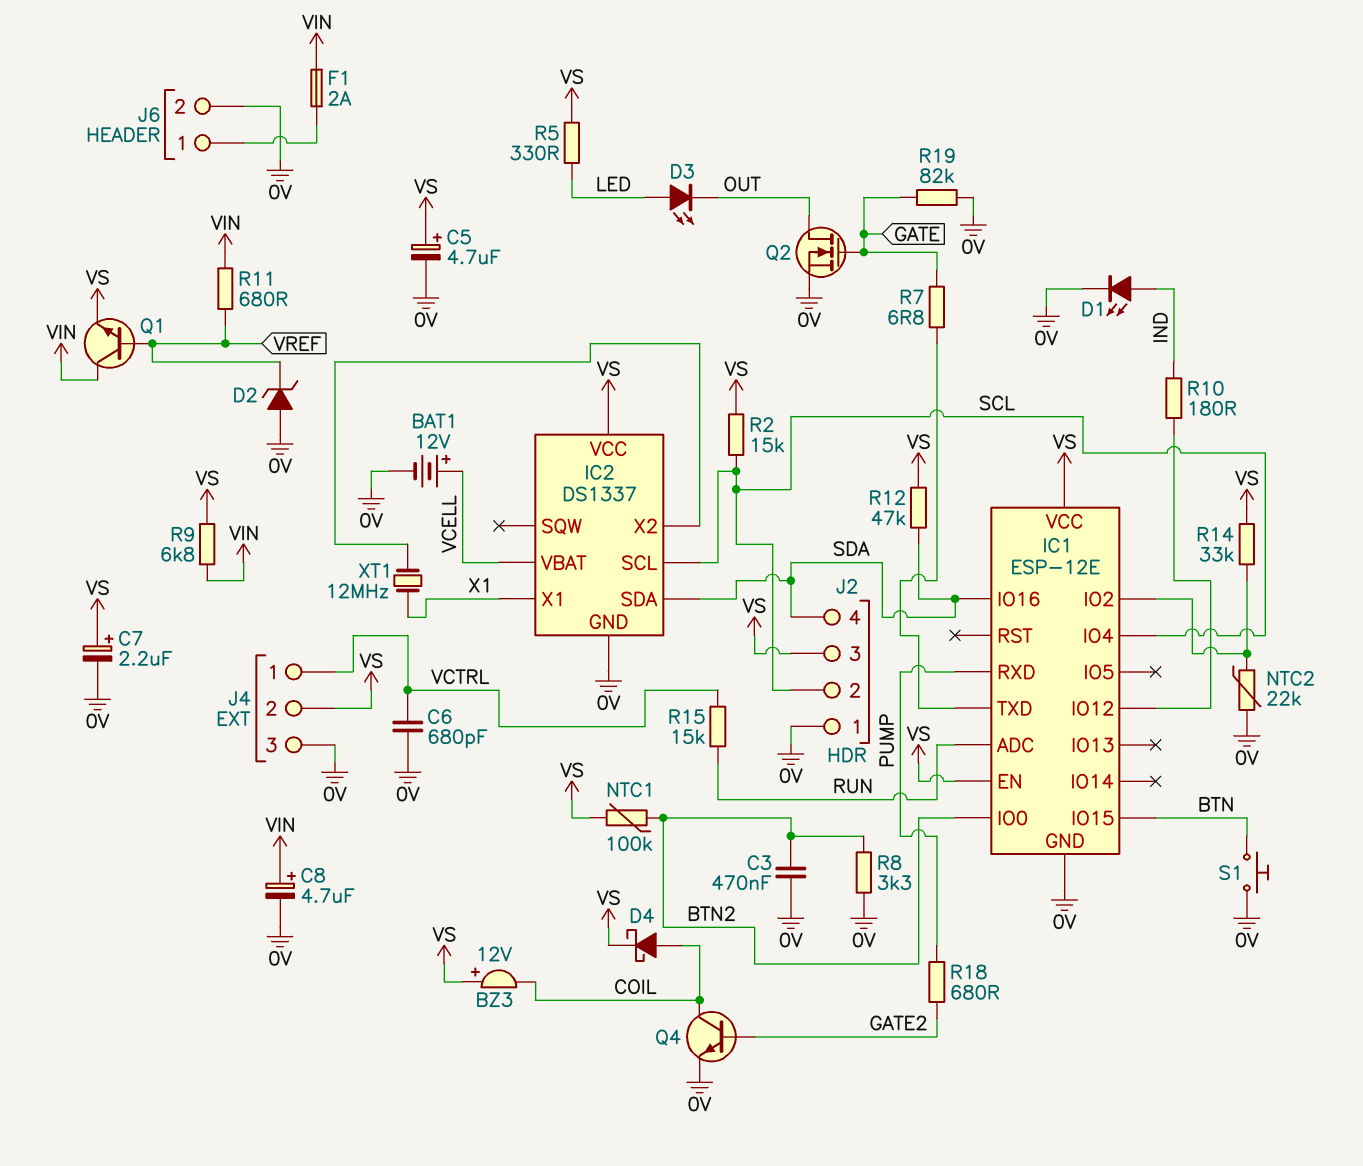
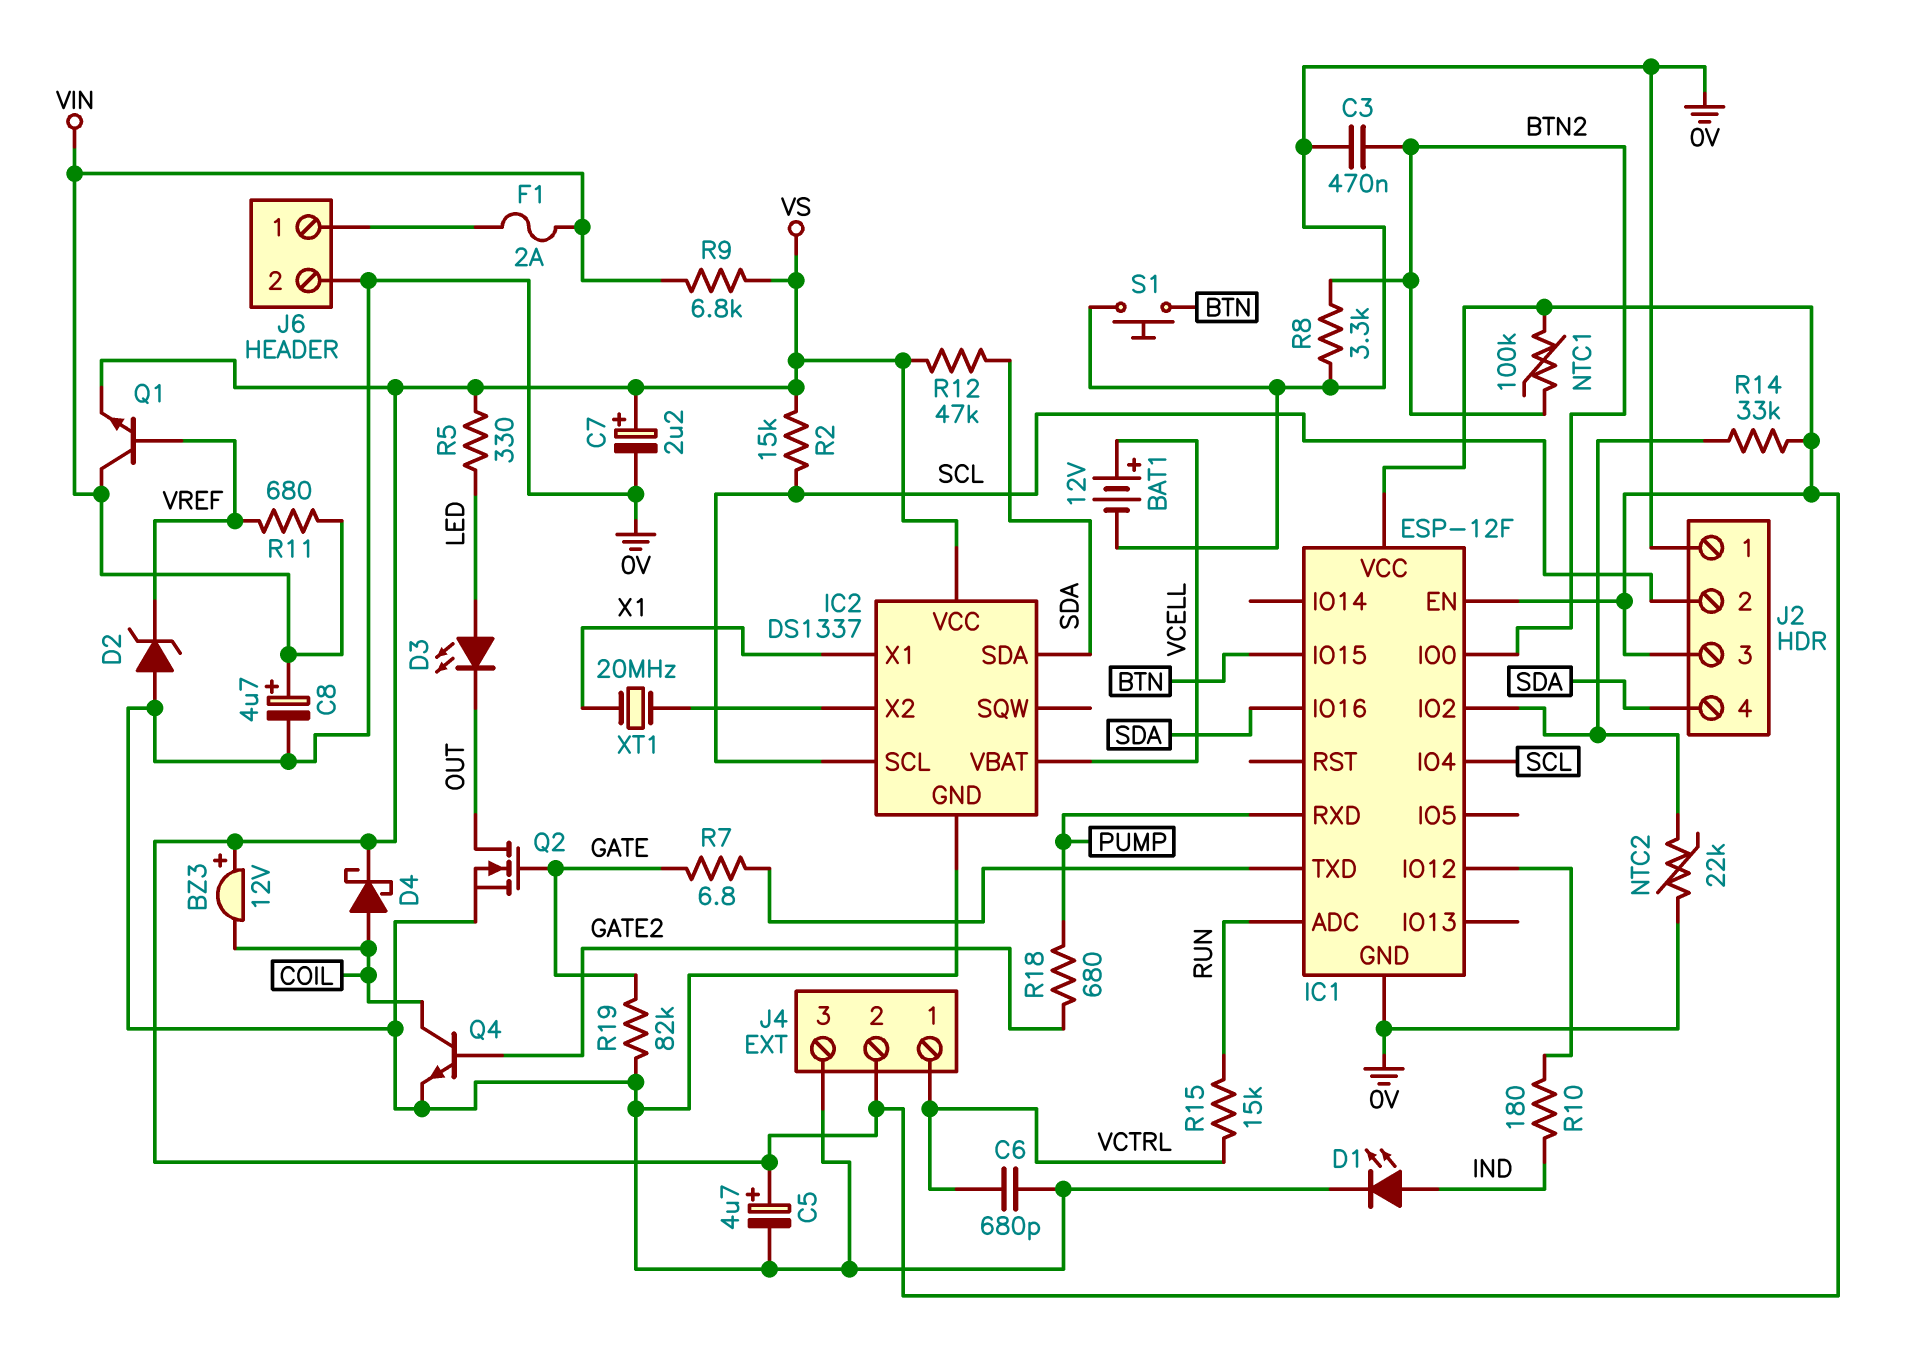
IC1: ESP-12E -> ESP-12F
XT1: 12MHz (IC2/X2, X1) -> 20MHz (IC2/X2, X1)

